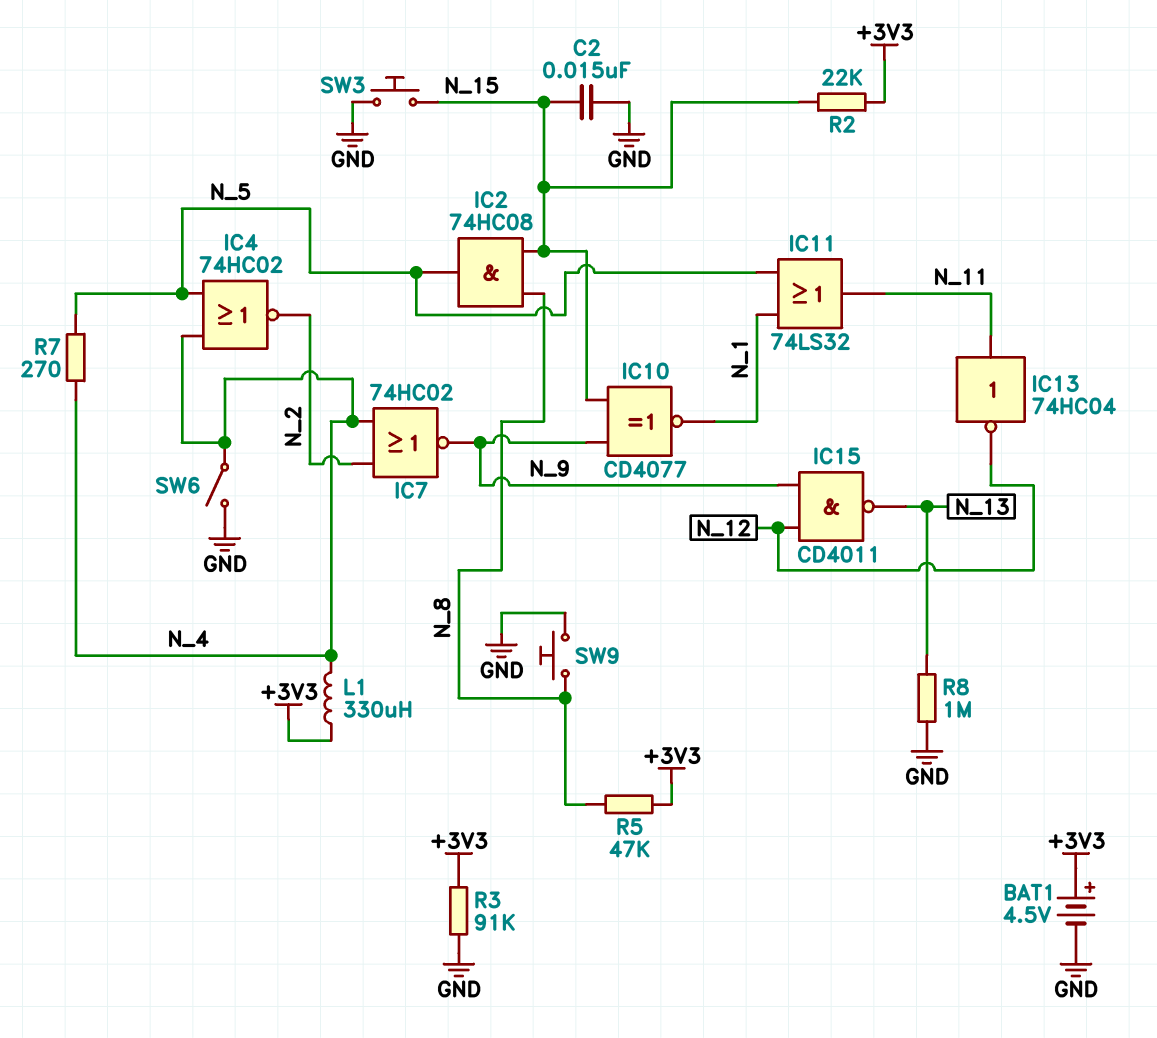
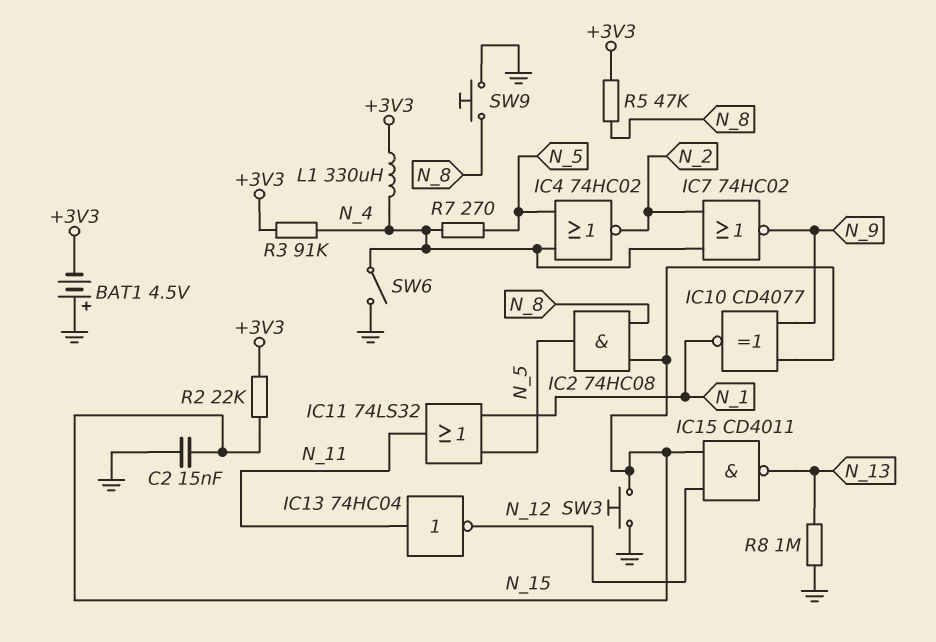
BAT1: 4.5V (plus +3V3, minus GND) -> 4.5V (plus GND, minus +3V3)
IC15: NAND CD4011 (in N_9, in N_12, out N_13) -> NAND CD4011 (in N_12, in N_15, out N_13)
R3: 91k (+3V3, GND) -> 91k (+3V3, N_4)

